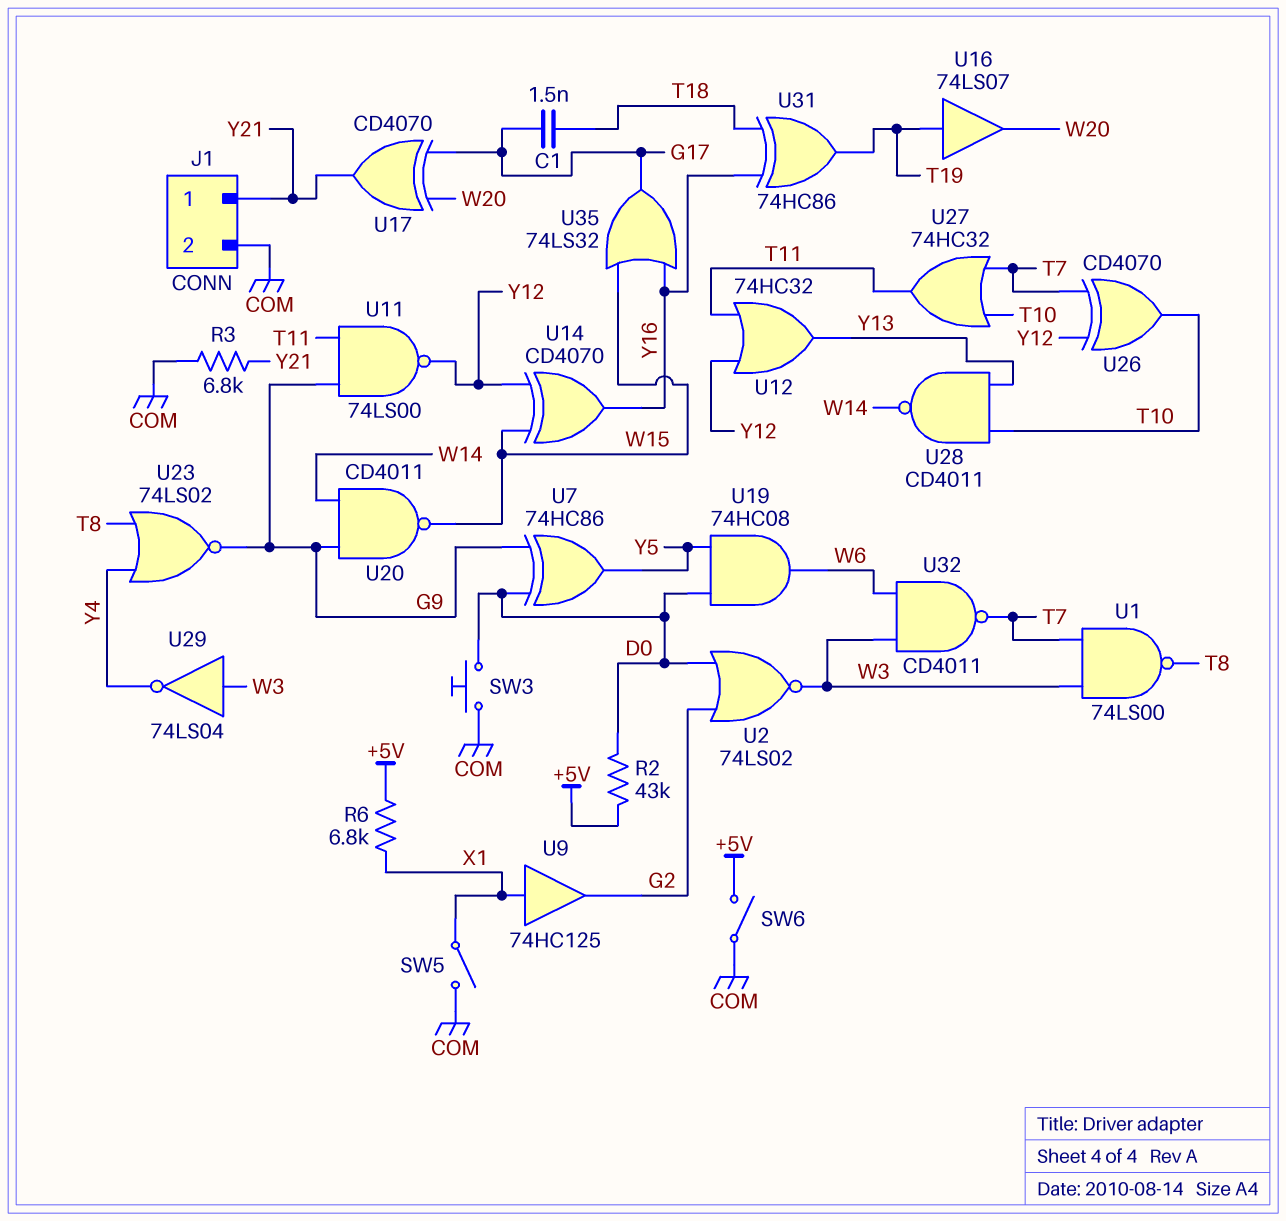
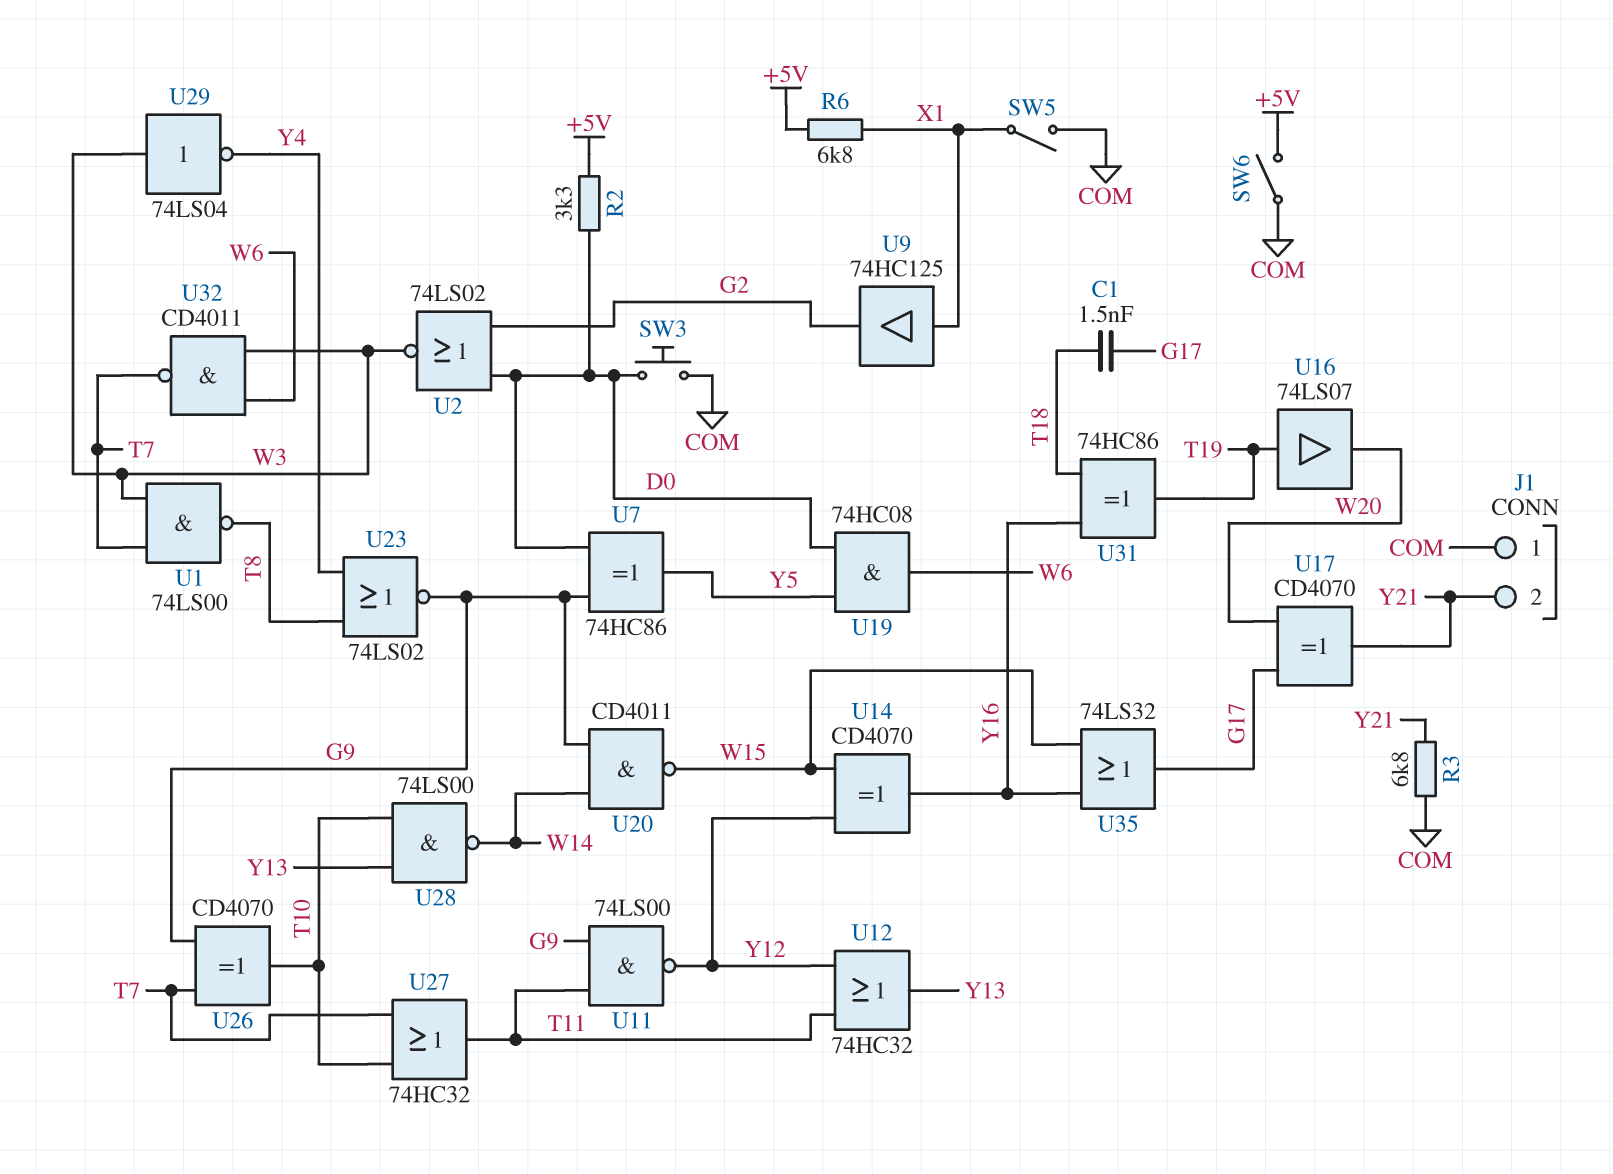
J1 pin 1: Y21 -> COM
J1 pin 2: COM -> Y21
R2: 43k (+5V, D0) -> 3.3k (+5V, D0)
U26: XOR CD4070 (in T7, in Y12, out T10) -> XOR CD4070 (in G9, in T7, out T10)
U28: NAND CD4011 (in T10, in Y13, out W14) -> NAND 74LS00 (in T10, in Y13, out W14)

